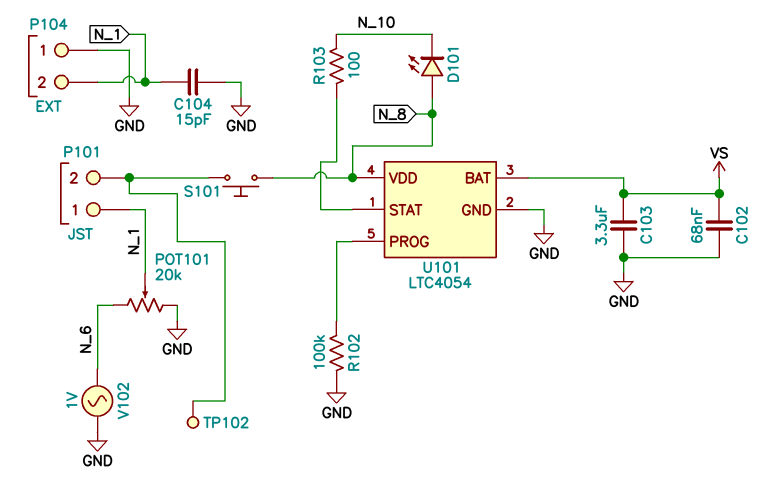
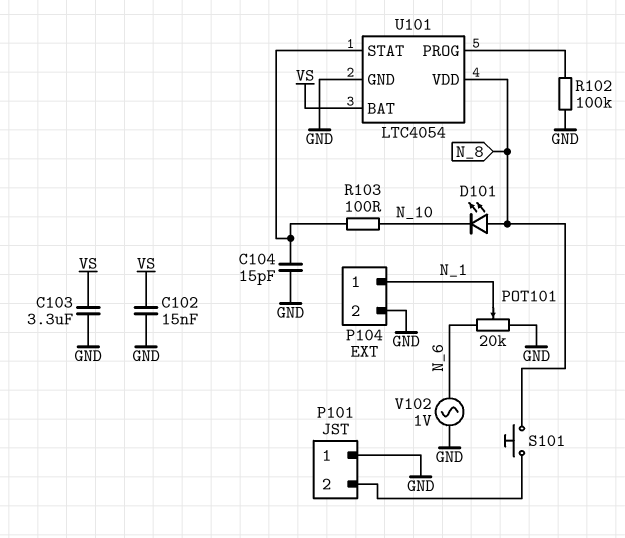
C102: 68nF (GND, VS) -> 15nF (GND, VS)
C104: 15pF (GND, N_1) -> 15pF (GND, U101/STAT)
P101 pin 1: N_1 -> GND
P104 pin 1: GND -> N_1
P104 pin 2: N_1 -> GND
TP102: test point (P101/2) -> none

